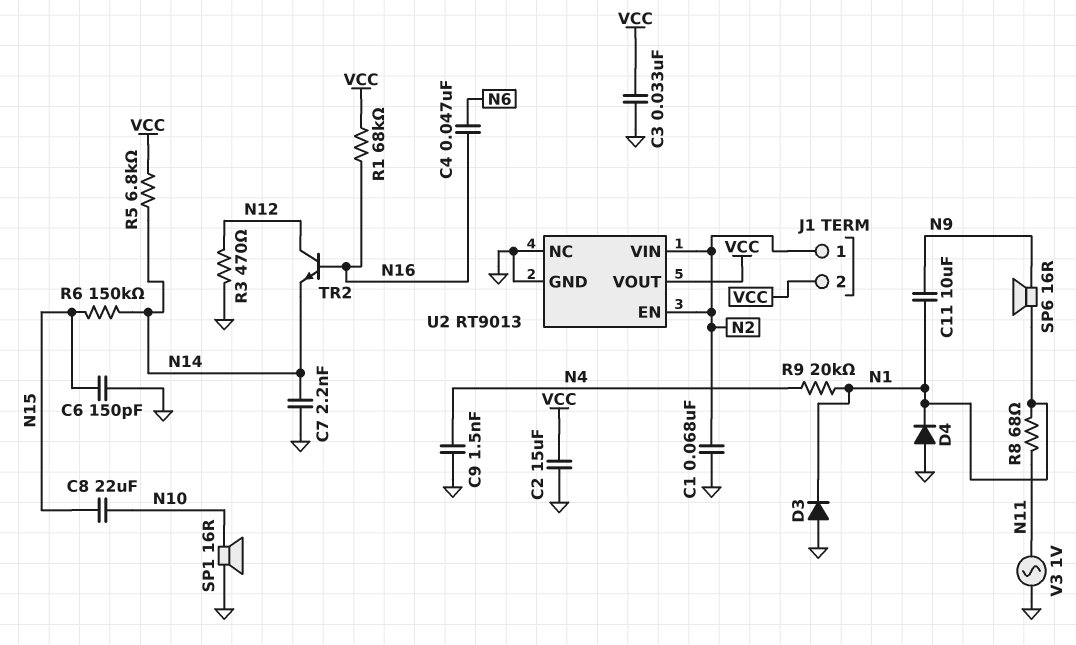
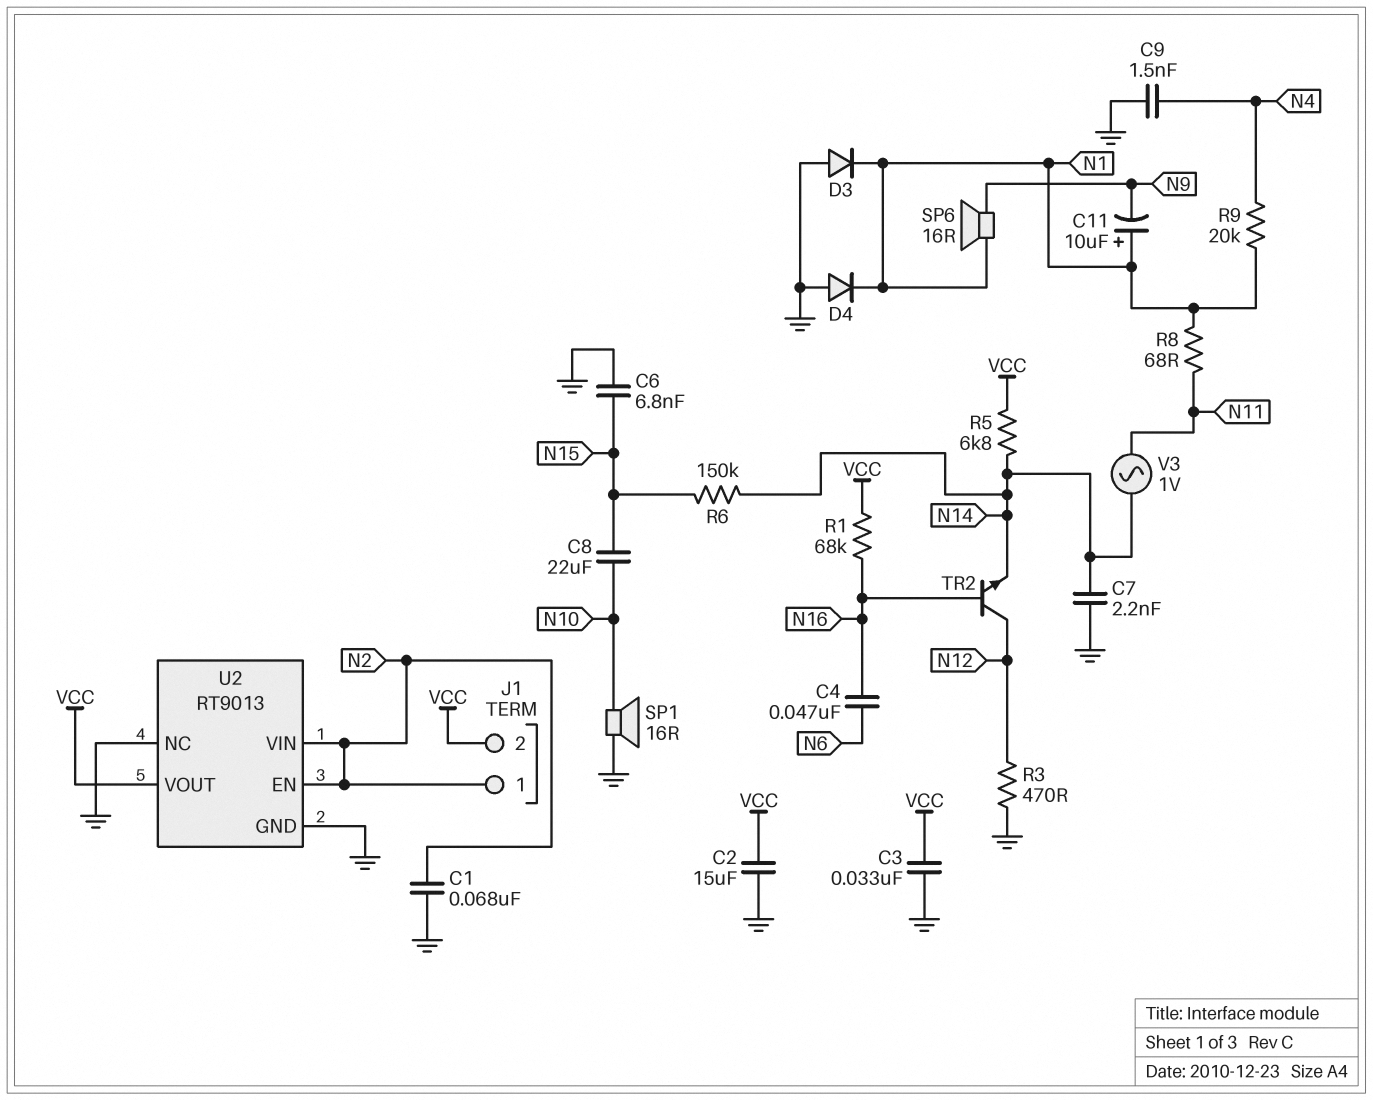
C6: 150pF (GND, N15) -> 6.8nF (GND, N15)
C11: 10uF (N1, N9) -> 10uF (plus N1, minus N9)
V3: AC 1V (GND, N11) -> AC 1V (N11, N14)

